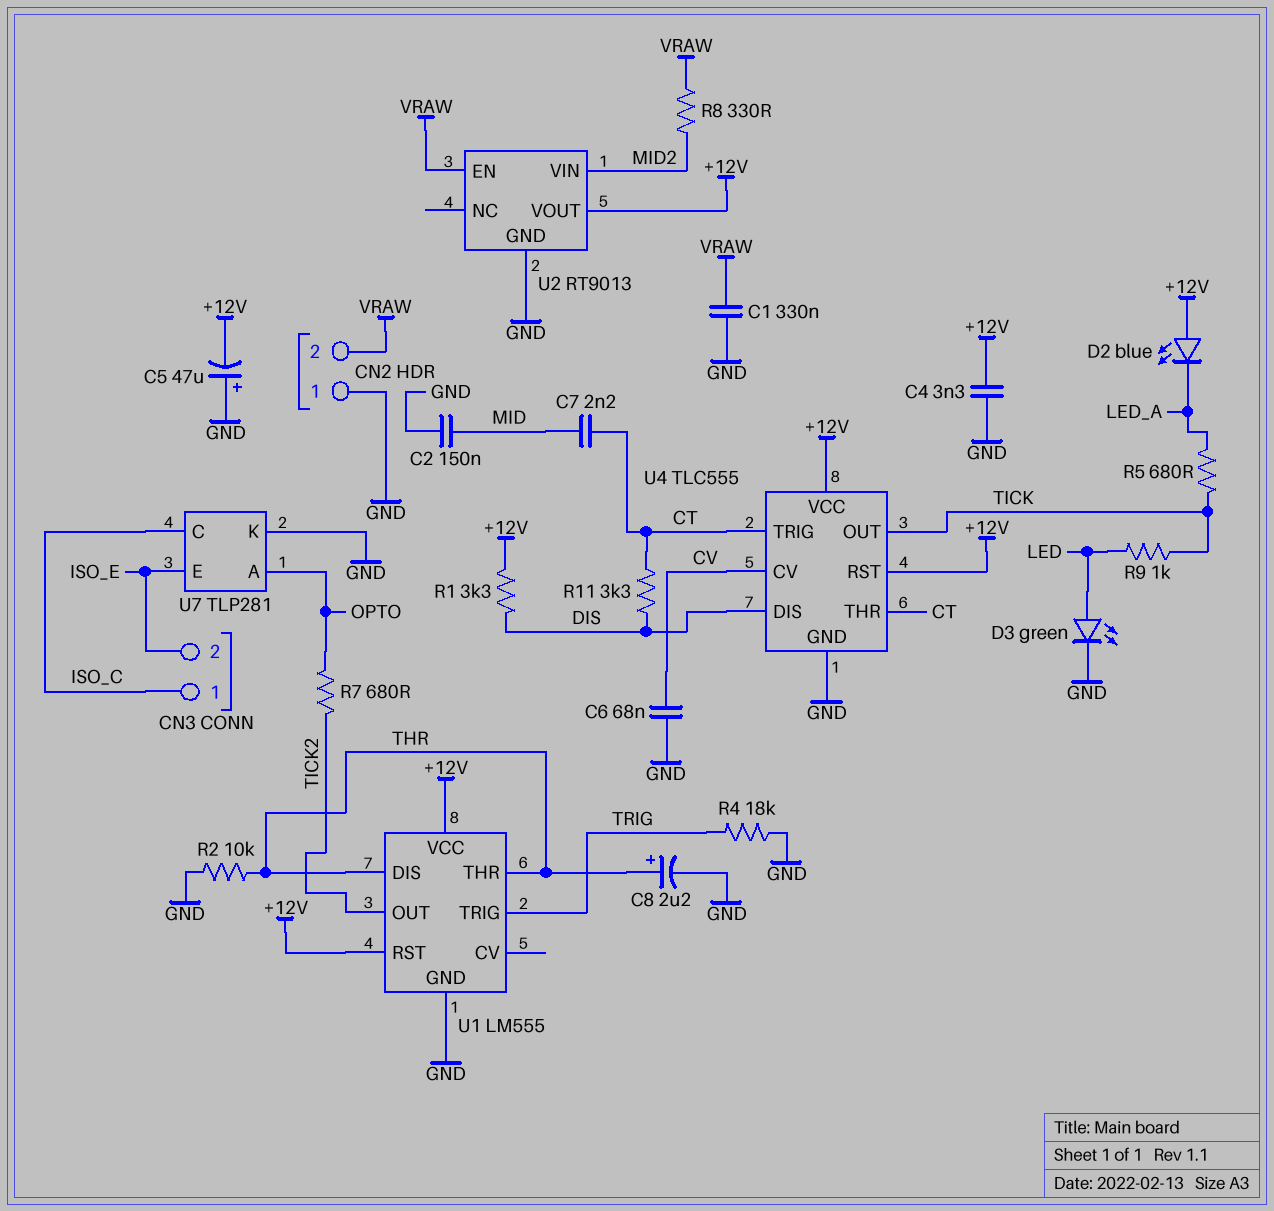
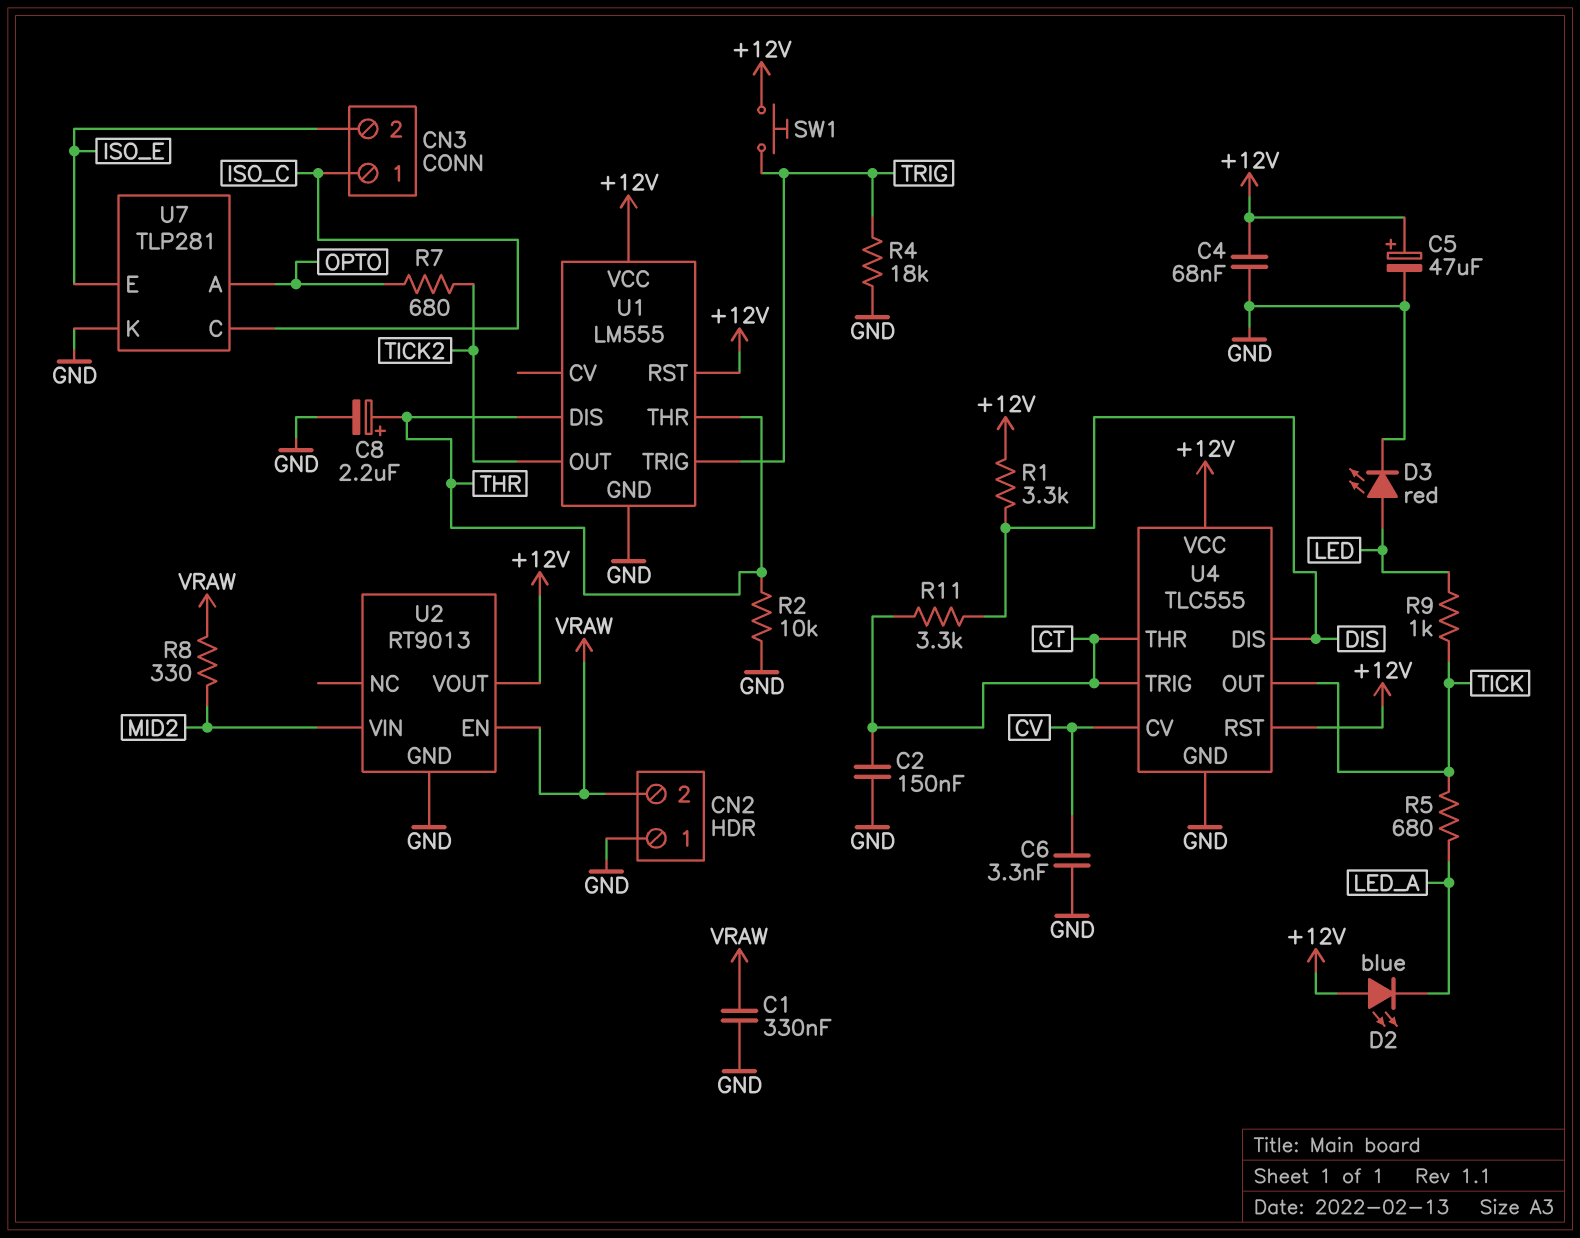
C2: 150nF (GND, MID) -> 150nF (CT, GND)
C4: 3.3nF (+12V, GND) -> 68nF (+12V, GND)
C5: 47uF (plus GND, minus +12V) -> 47uF (plus +12V, minus GND)
C6: 68nF (CV, GND) -> 3.3nF (CV, GND)
C7: 2.2nF (CT, MID) -> none
D3: LED green (A LED, K GND) -> LED red (A LED, K GND)
SW1: none -> button (+12V, TRIG)

